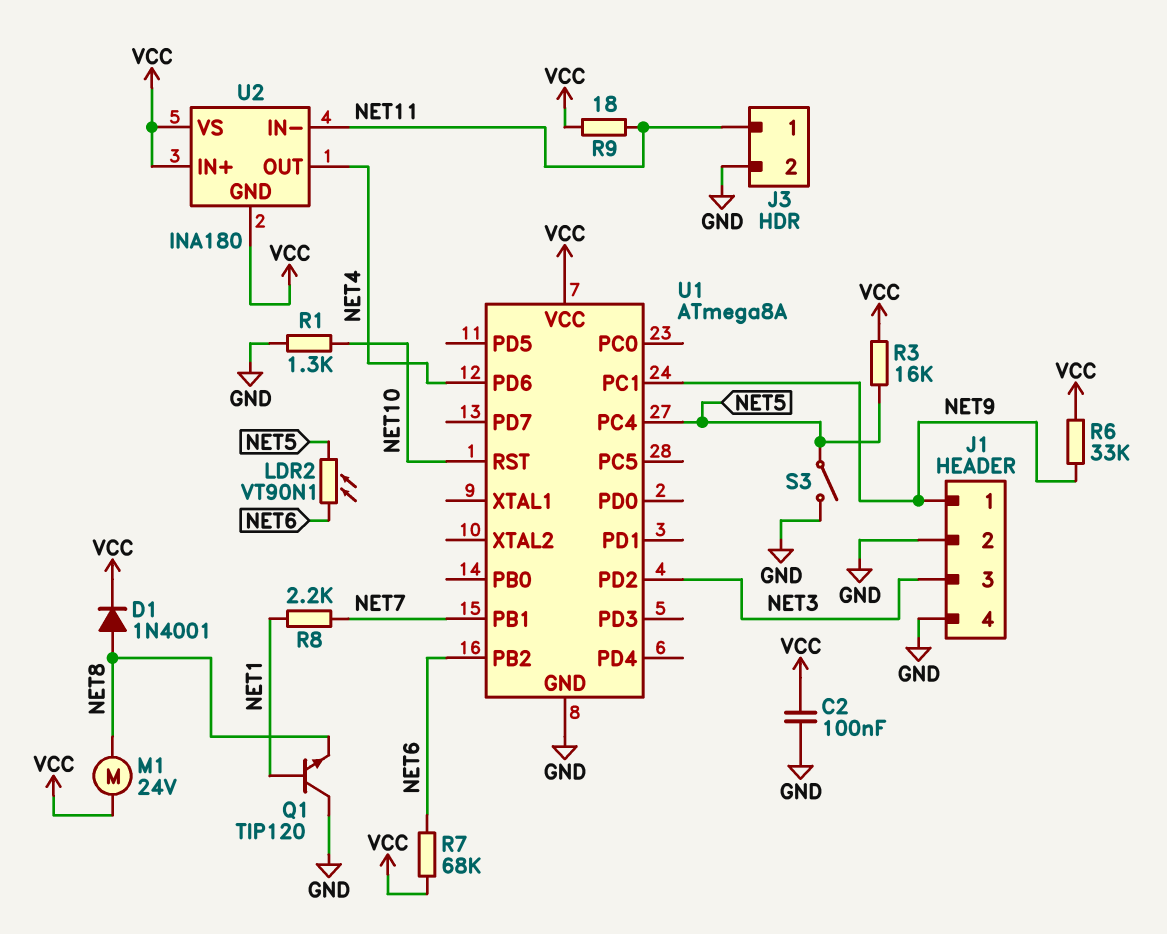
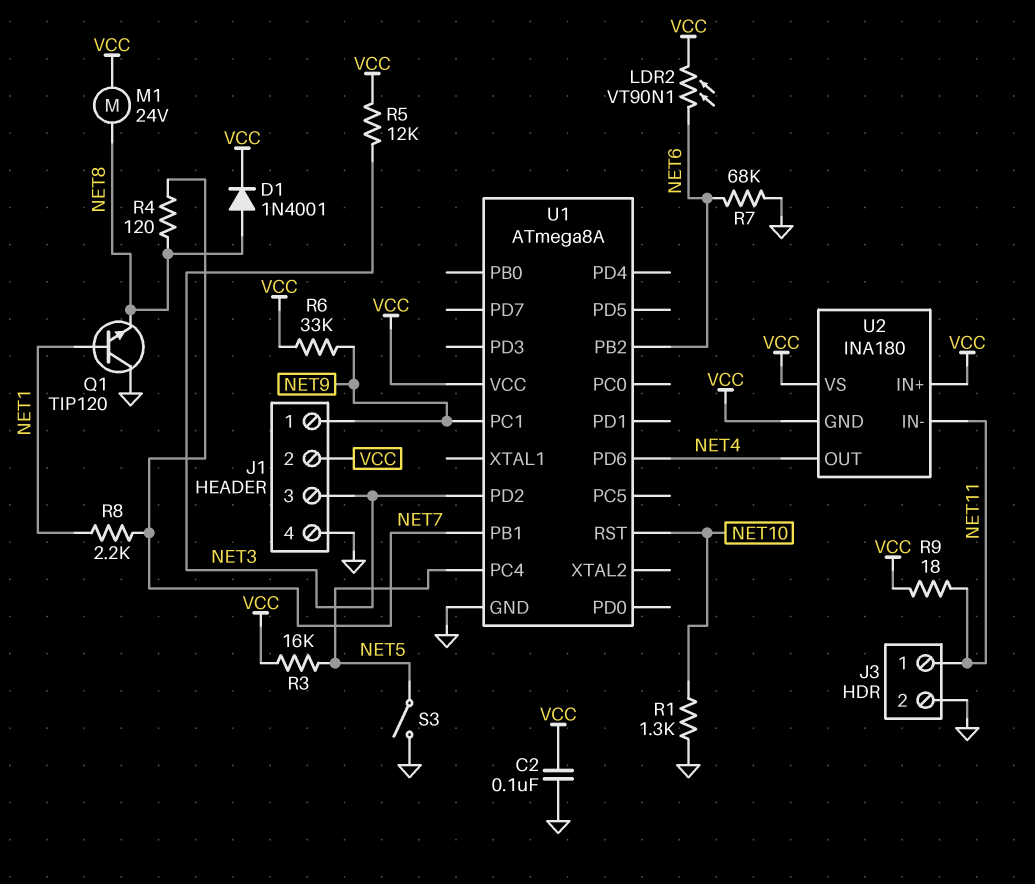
J1 pin 2: GND -> VCC
LDR2: VT90N1 (NET5, NET6) -> VT90N1 (NET6, VCC)
R4: none -> 120 (NET7, NET8)
R5: none -> 12k (NET3, VCC)
R7: 68k (NET6, VCC) -> 68k (GND, NET6)

